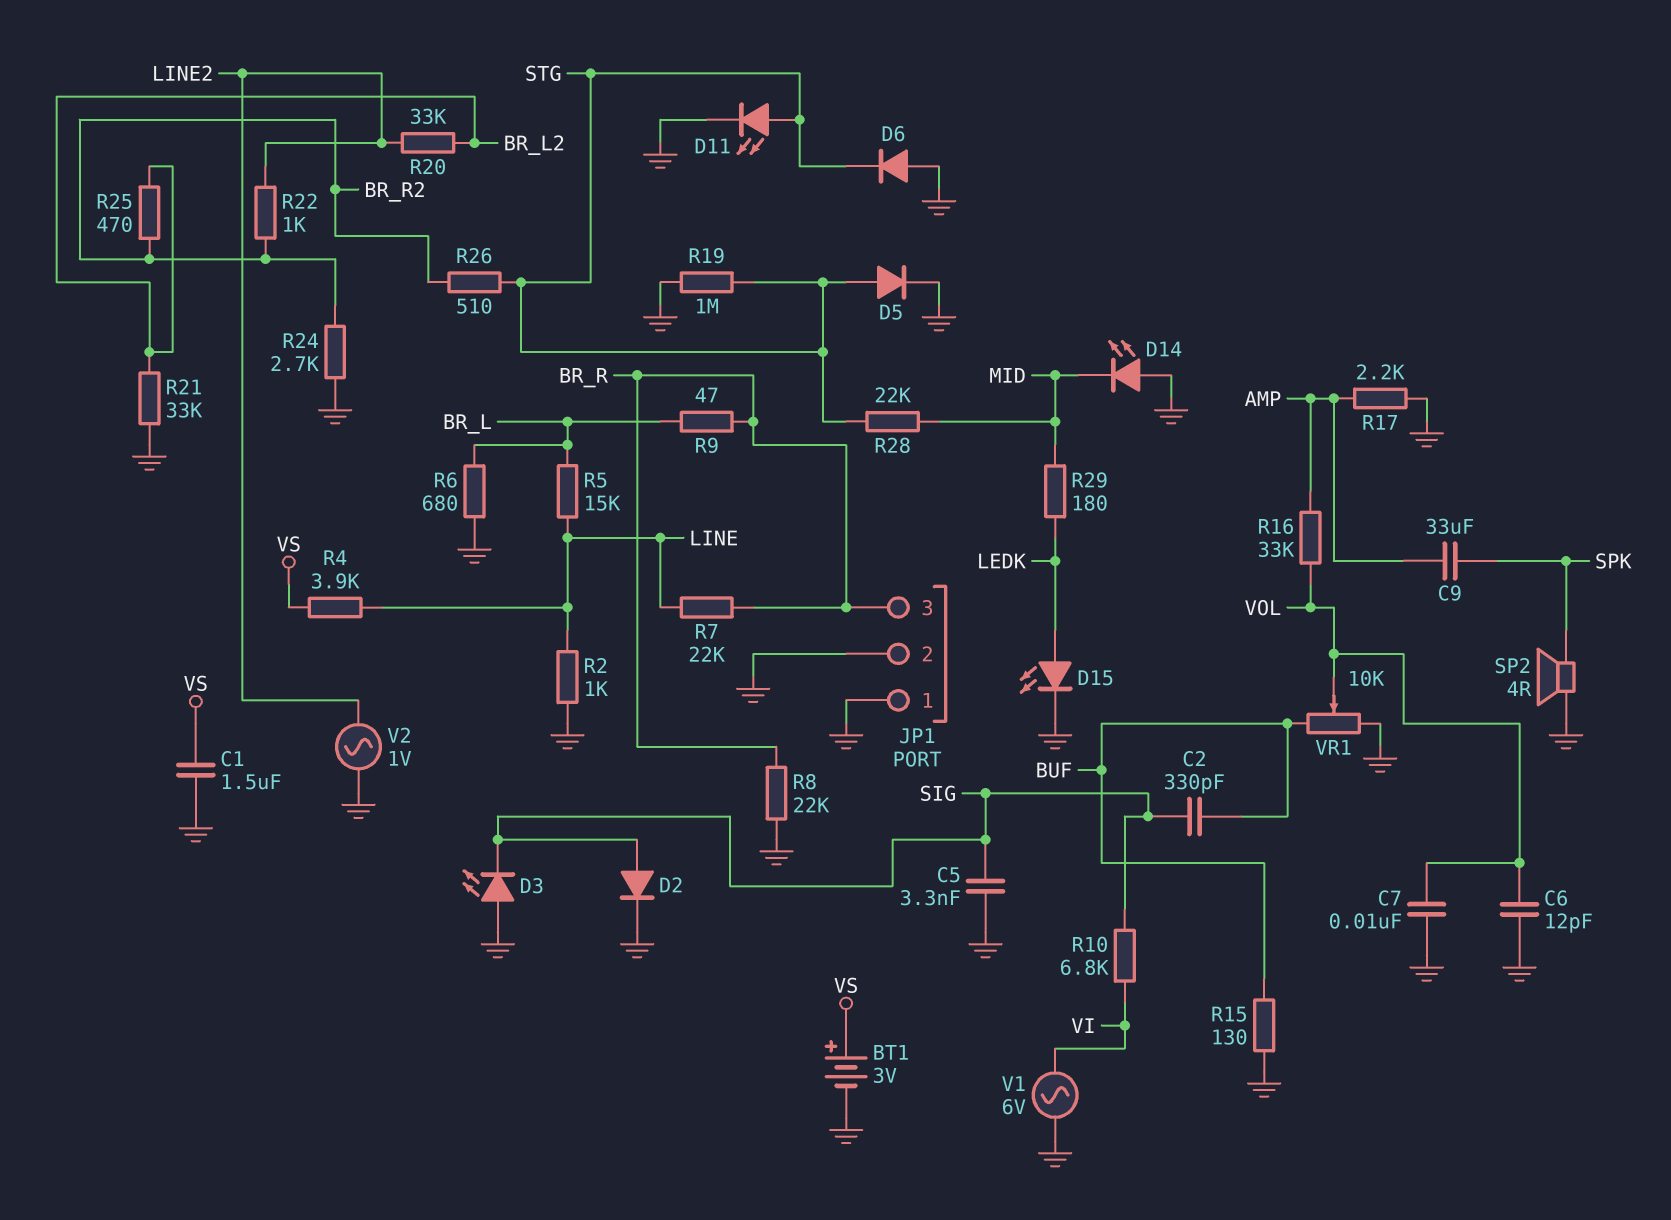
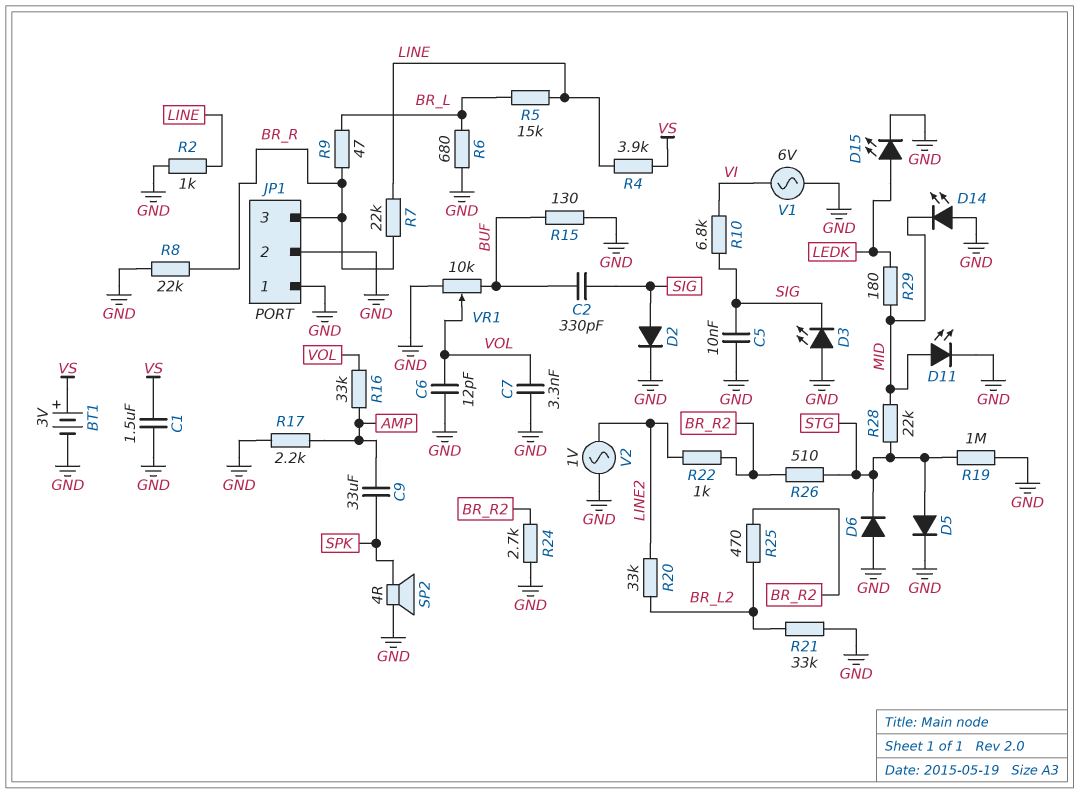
C5: 3.3nF (GND, SIG) -> 10nF (GND, SIG)
C7: 10nF (GND, VOL) -> 3.3nF (GND, VOL)
D11: LED (A STG, K GND) -> LED (A MID, K GND)

